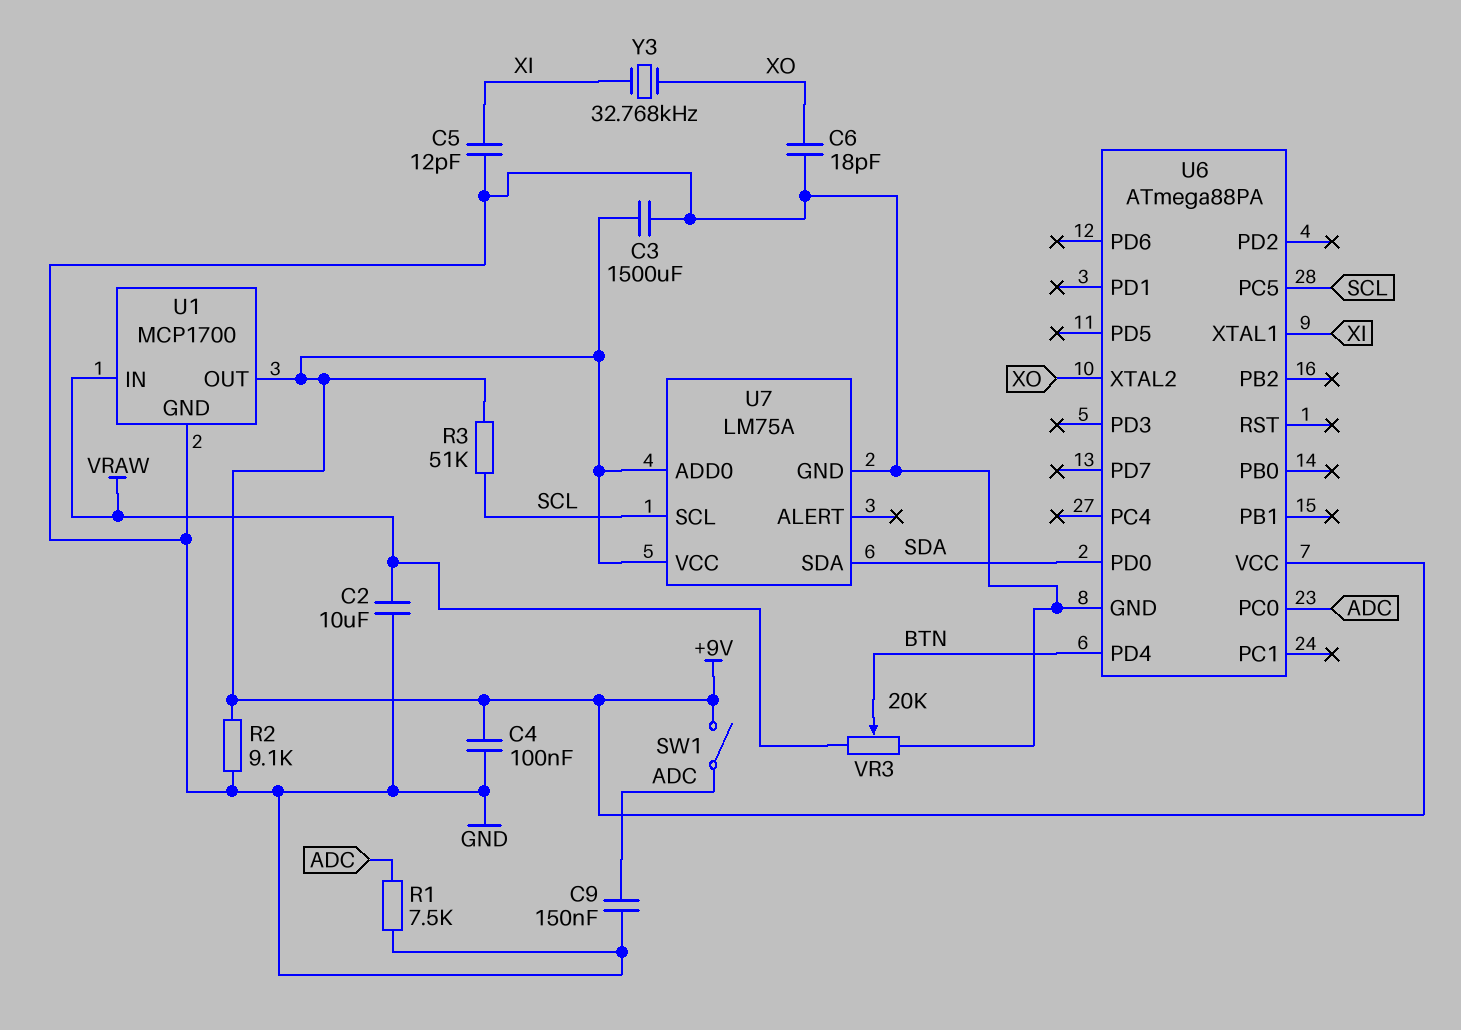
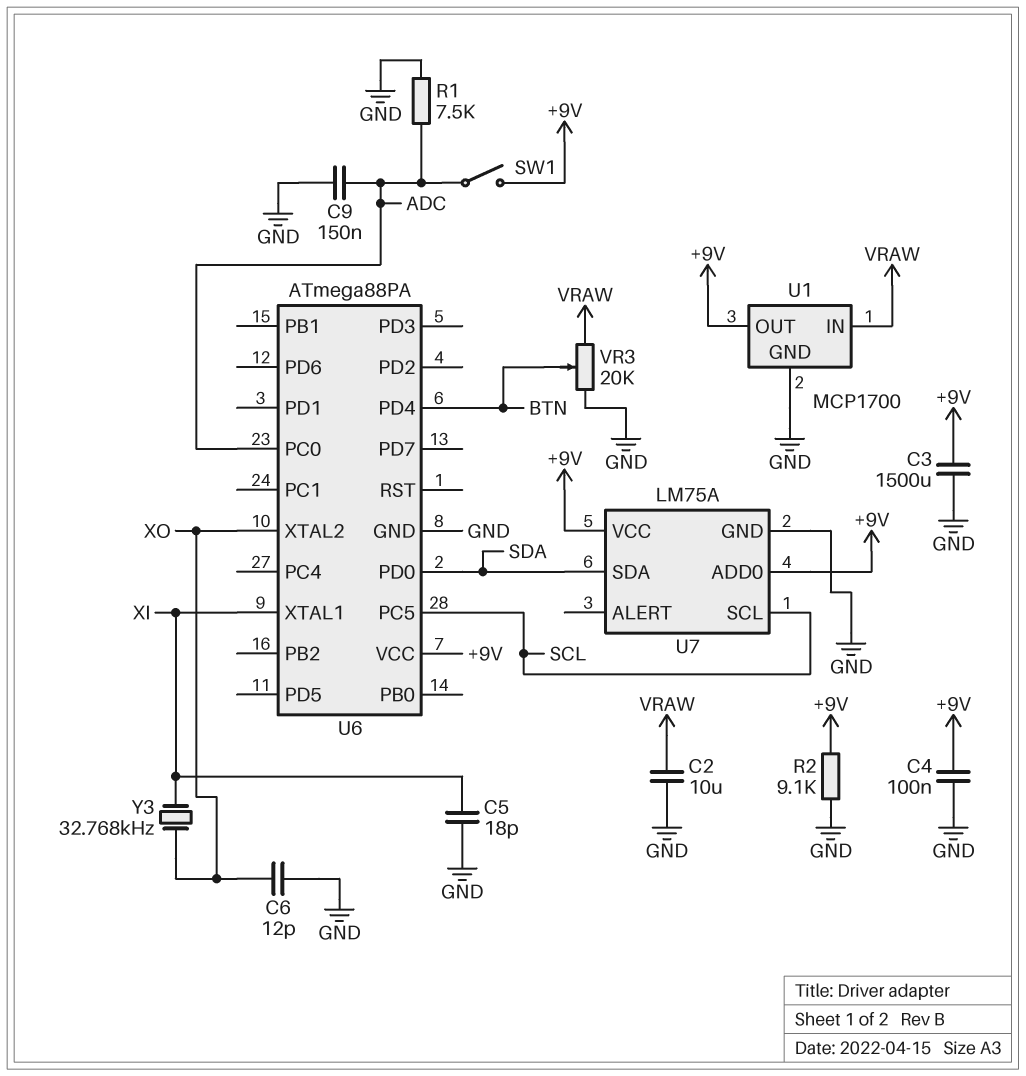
C5: 12pF (GND, XI) -> 18pF (GND, XI)
C6: 18pF (GND, XO) -> 12pF (GND, XO)
R3: 51k (+9V, SCL) -> none

